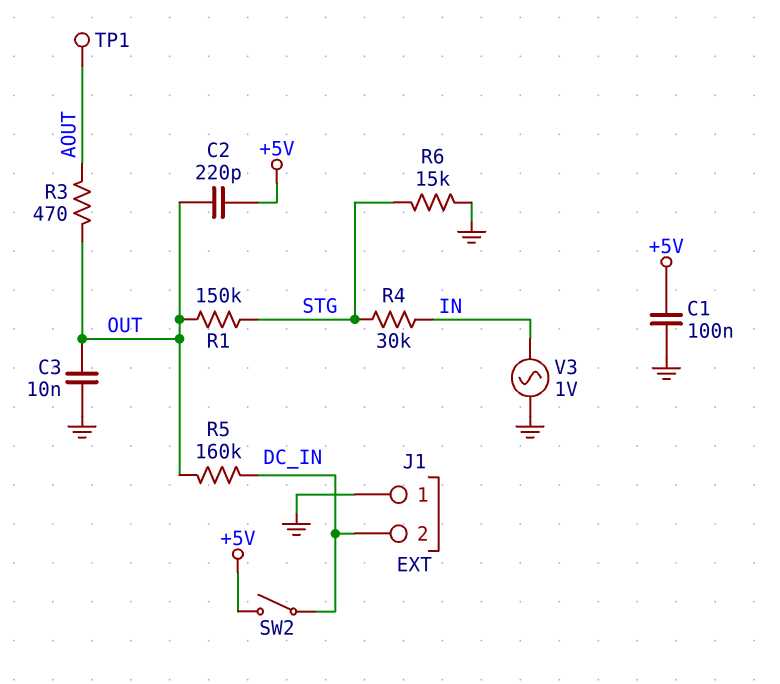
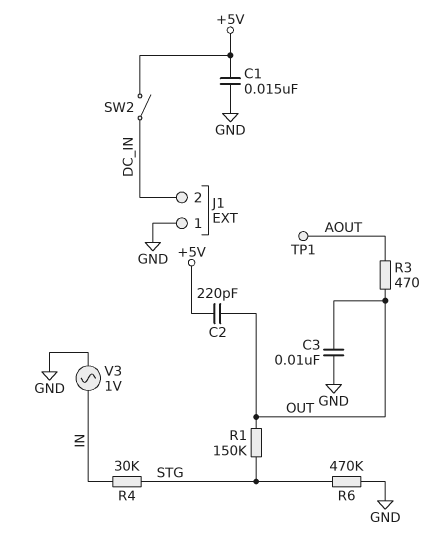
C1: 100nF (+5V, GND) -> 15nF (+5V, GND)
R5: 160k (DC_IN, OUT) -> none
R6: 15k (GND, STG) -> 470k (GND, STG)

